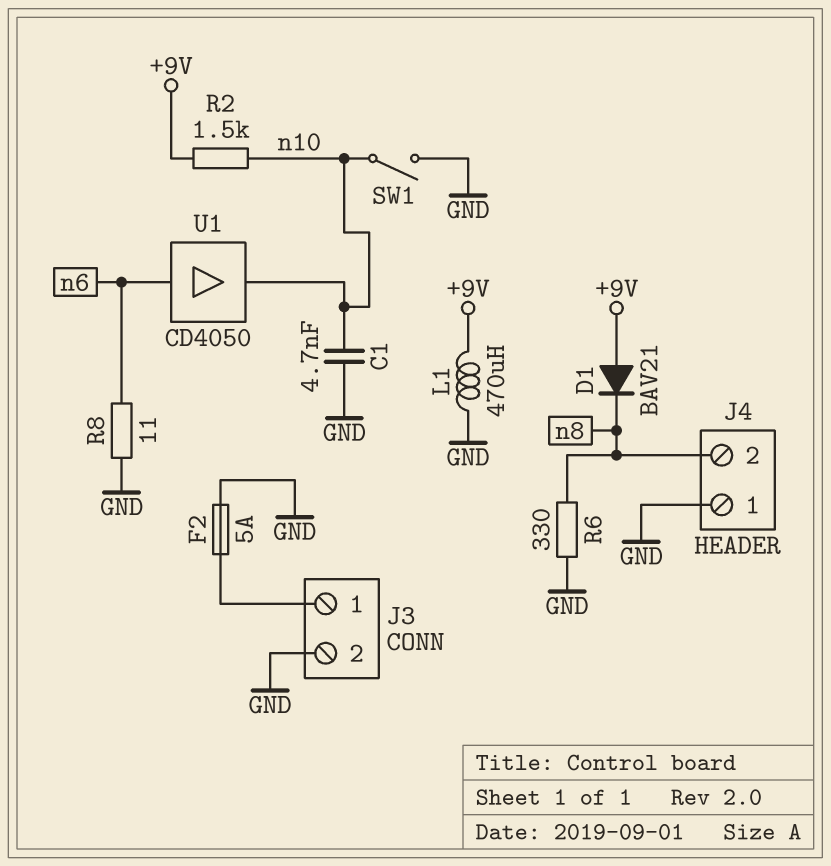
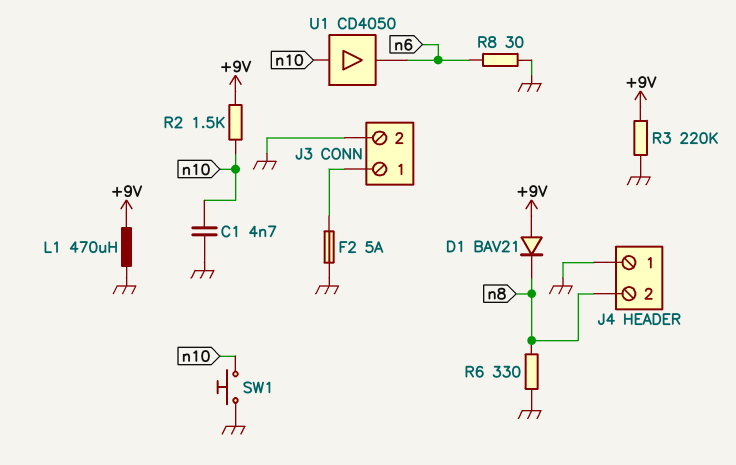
R3: none -> 220k (+9V, GND)
R8: 11 (GND, n6) -> 30 (GND, n6)
SW1: switch (GND, n10) -> button (GND, n10)
U1: buffer CD4050 (in n6, out n10) -> buffer CD4050 (in n10, out n6)

